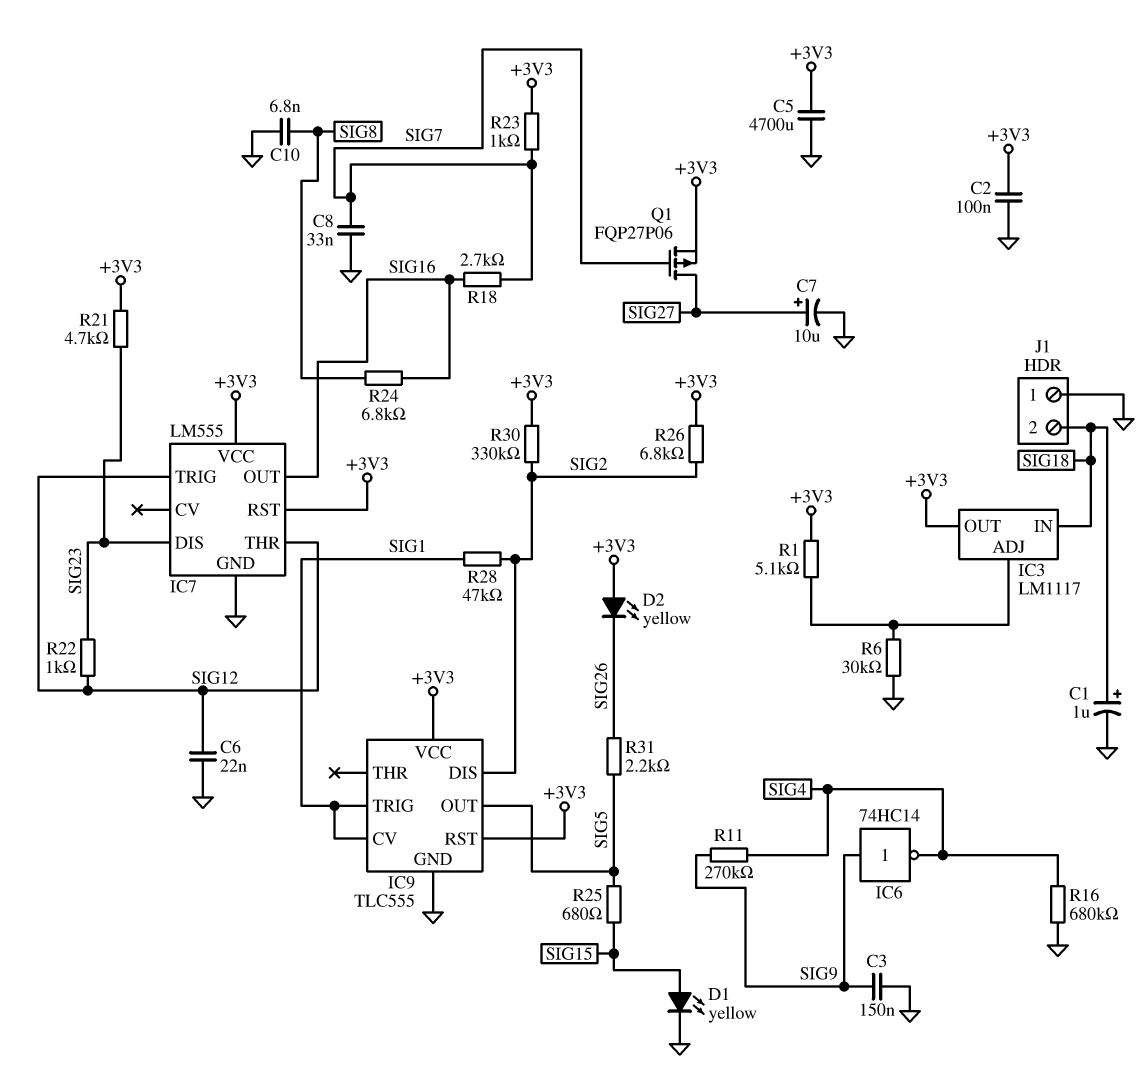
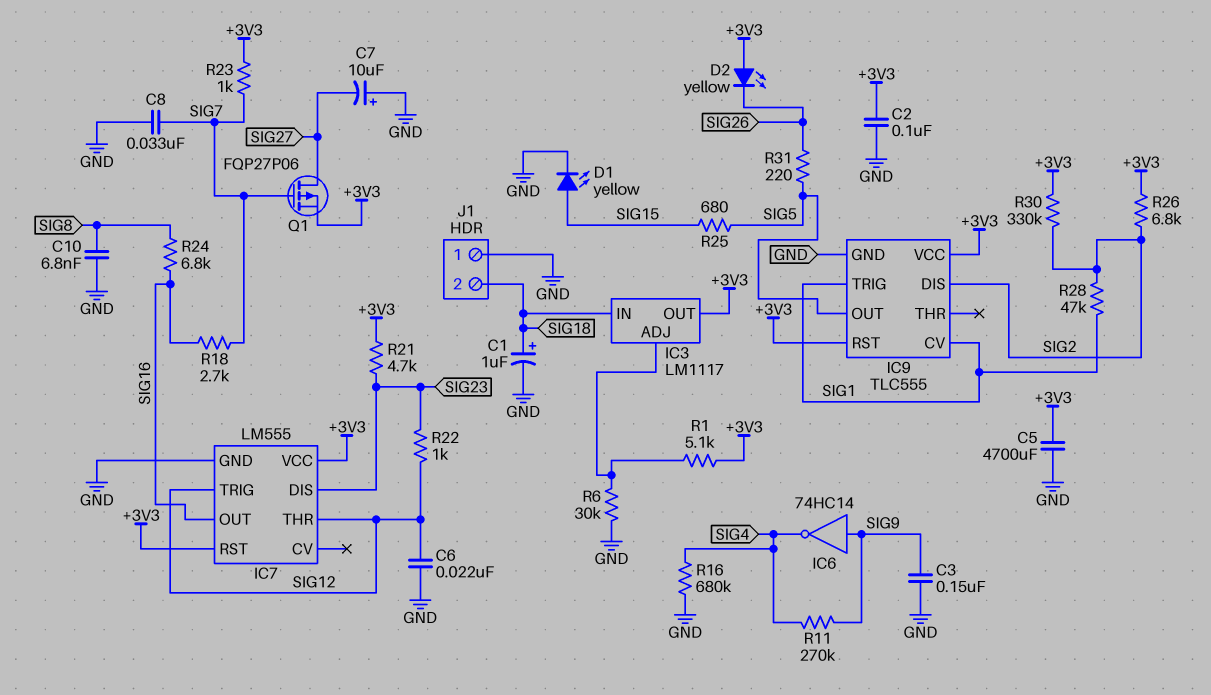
C7: 10uF (plus SIG27, minus GND) -> 10uF (plus GND, minus SIG27)
R31: 2.2k (SIG5, SIG26) -> 220 (SIG5, SIG26)

